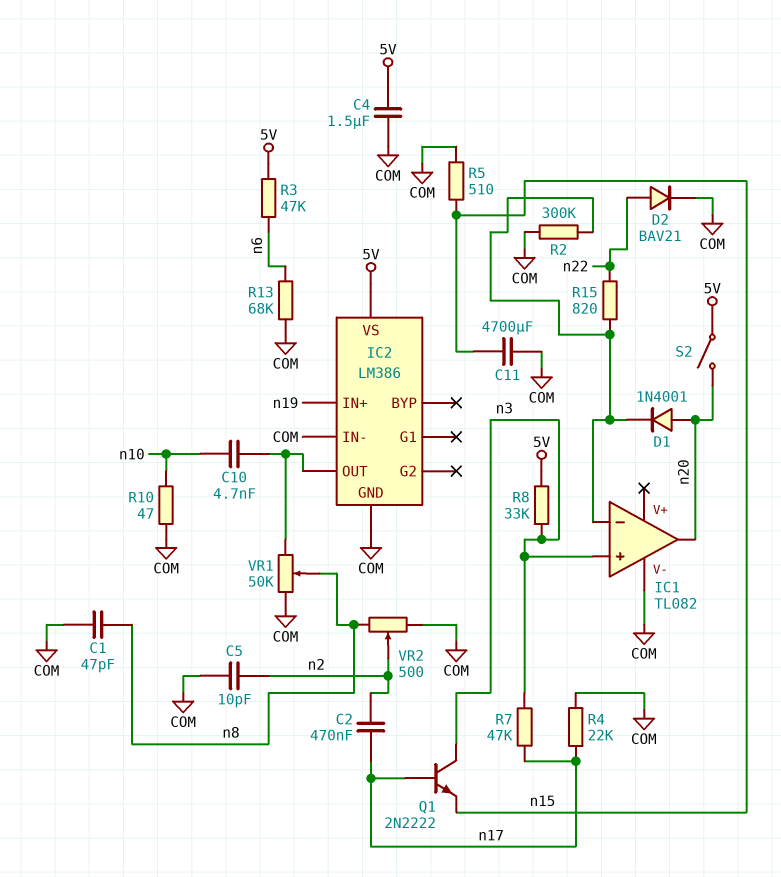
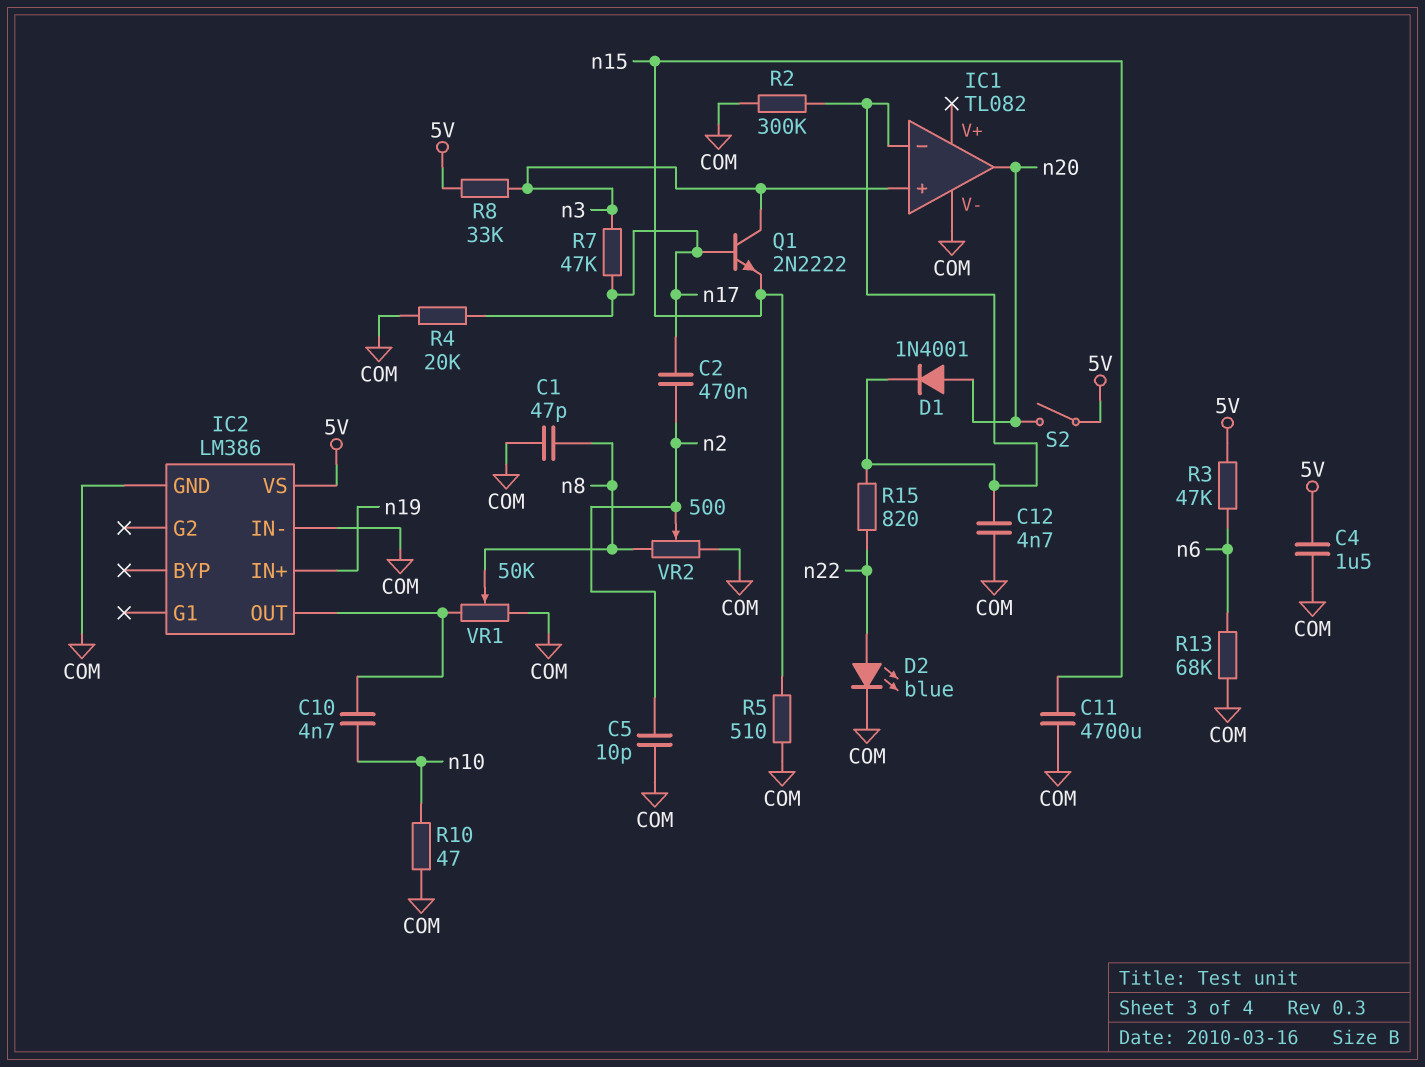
C12: none -> 4.7nF (COM, IC1/in-)
D2: diode BAV21 (A n22, K COM) -> LED blue (A n22, K COM)
R4: 22k (COM, n17) -> 20k (COM, n17)

